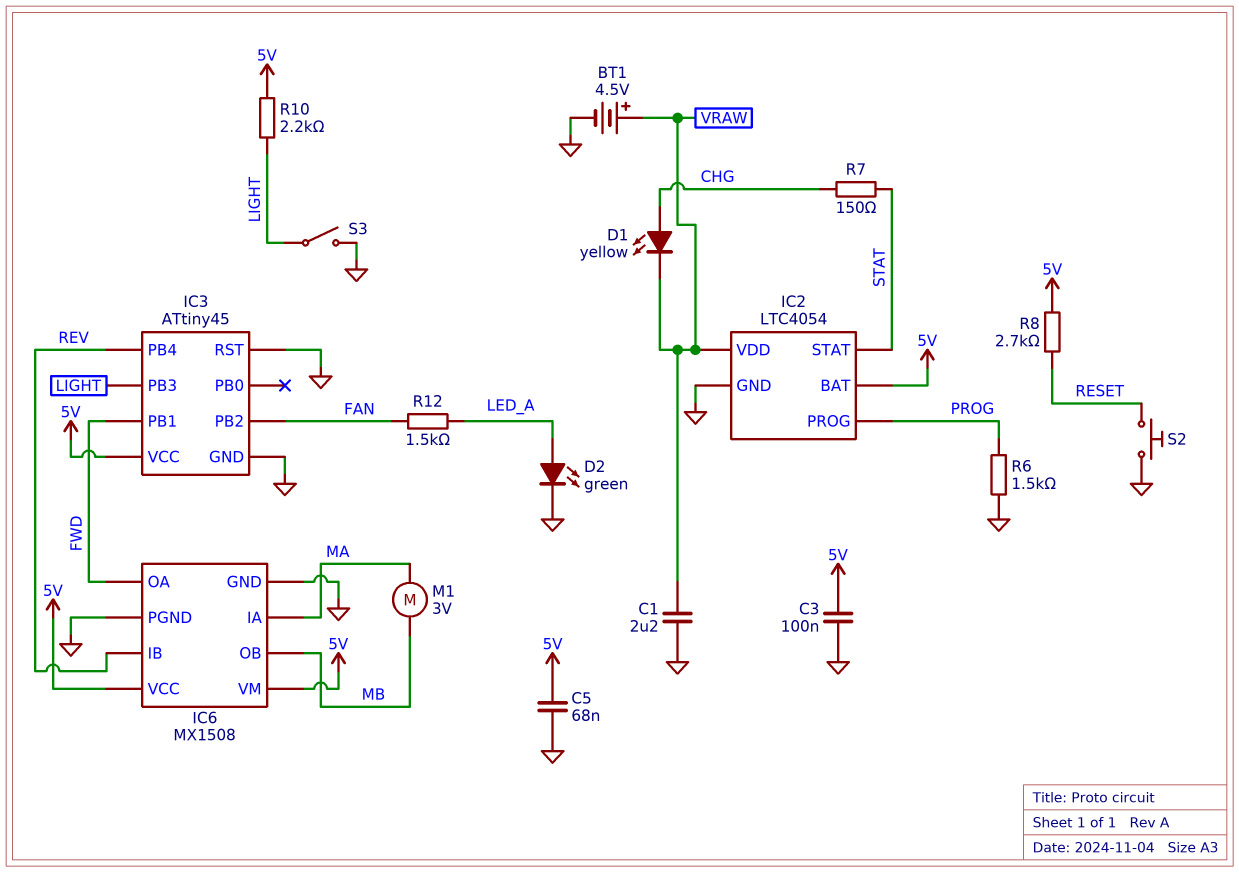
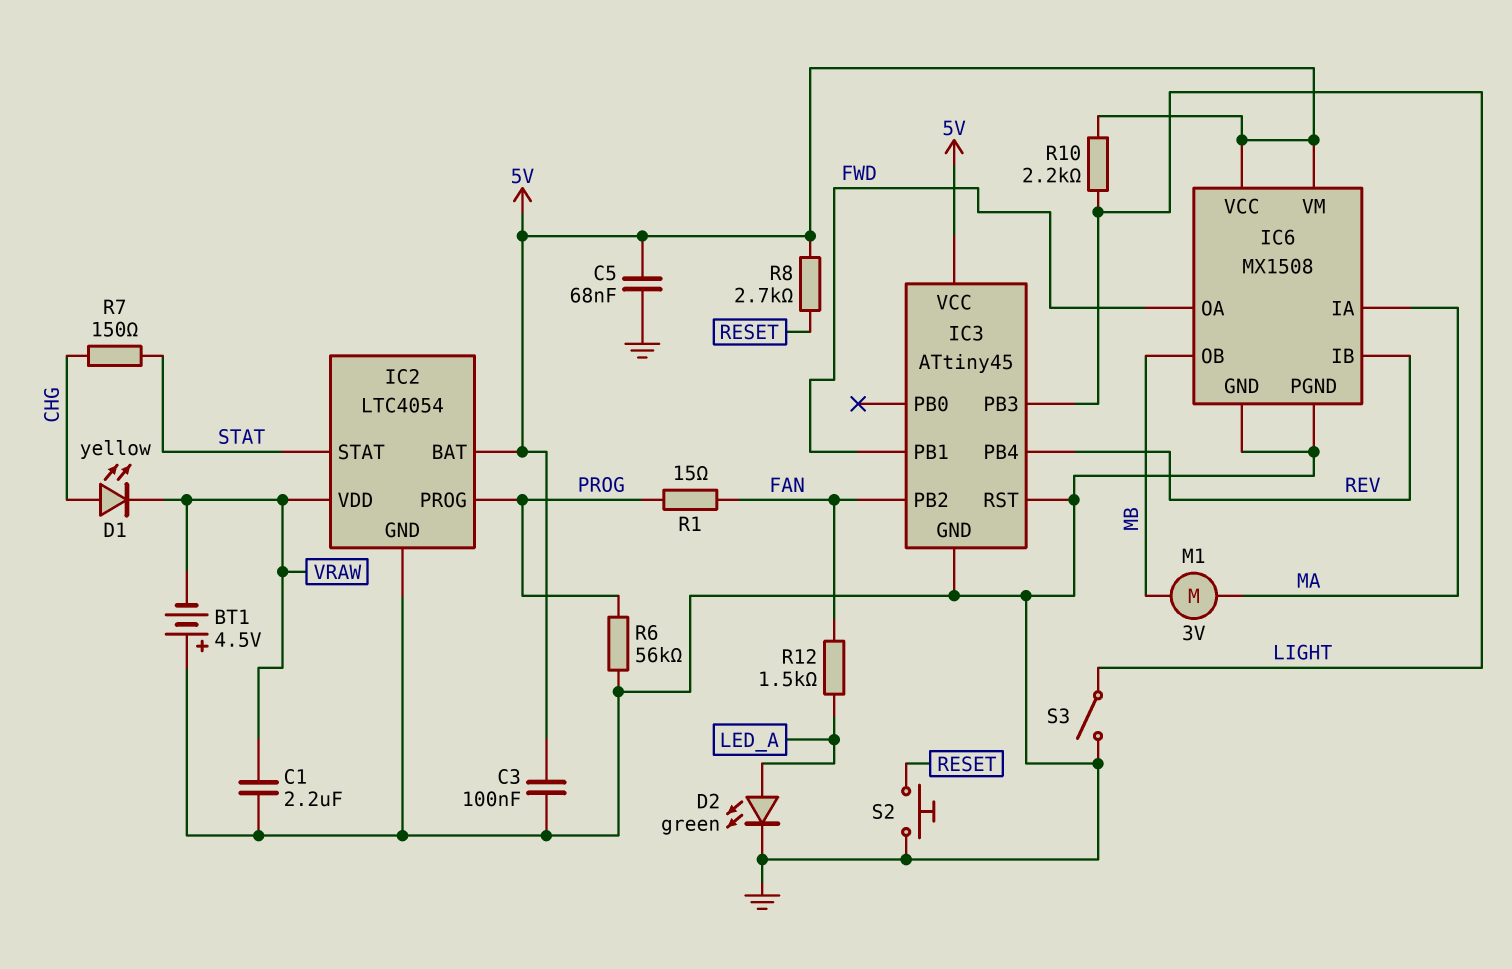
BT1: 4.5V (plus VRAW, minus GND) -> 4.5V (plus GND, minus VRAW)
R1: none -> 15 (FAN, PROG)
R6: 1.5k (GND, PROG) -> 56k (GND, PROG)

